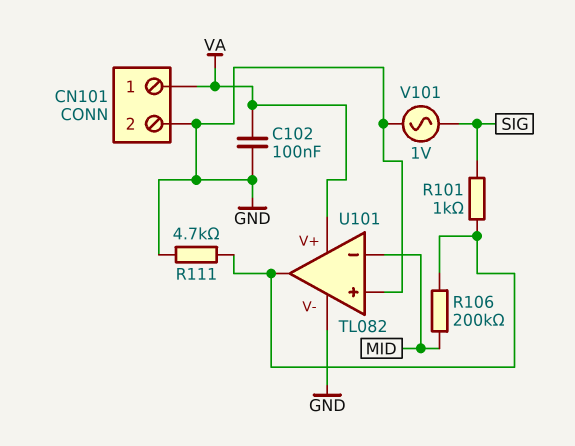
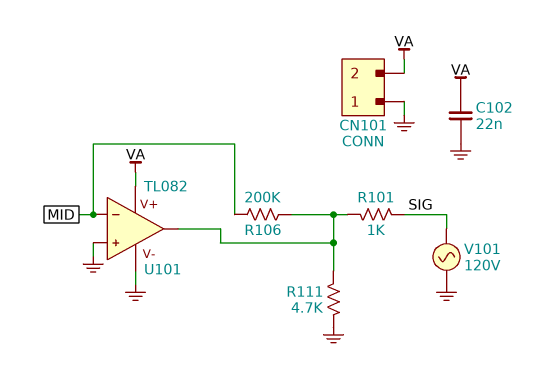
C102: 100nF (GND, VA) -> 22nF (GND, VA)
CN101 pin 1: VA -> GND
CN101 pin 2: GND -> VA
V101: AC 1V (GND, SIG) -> AC 120V (GND, SIG)

